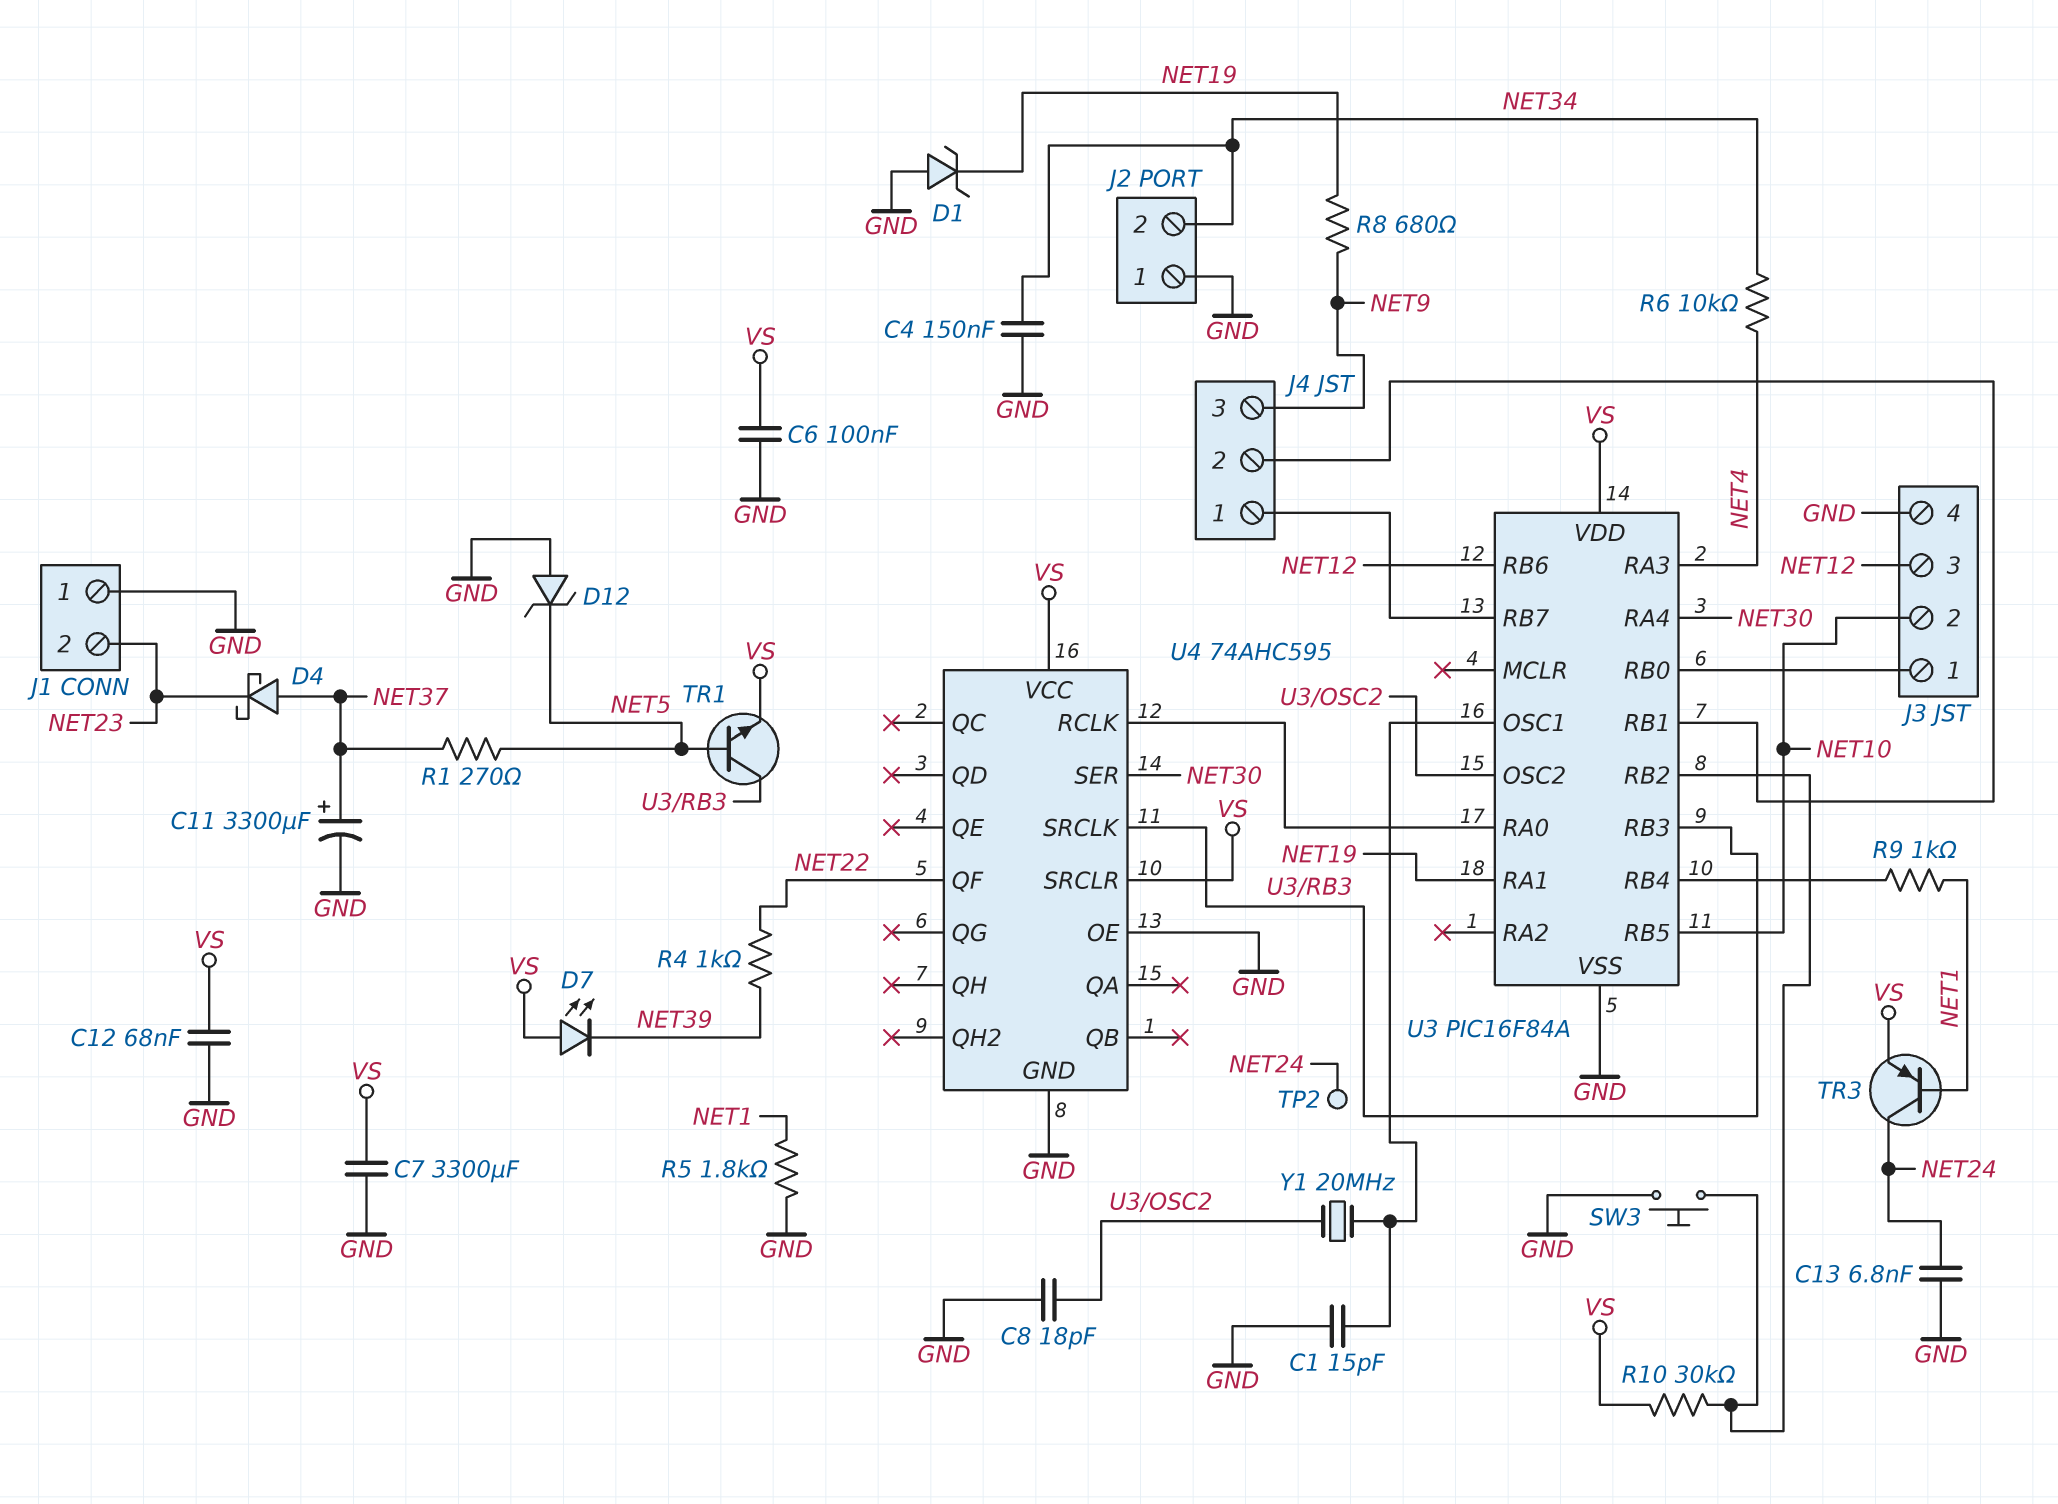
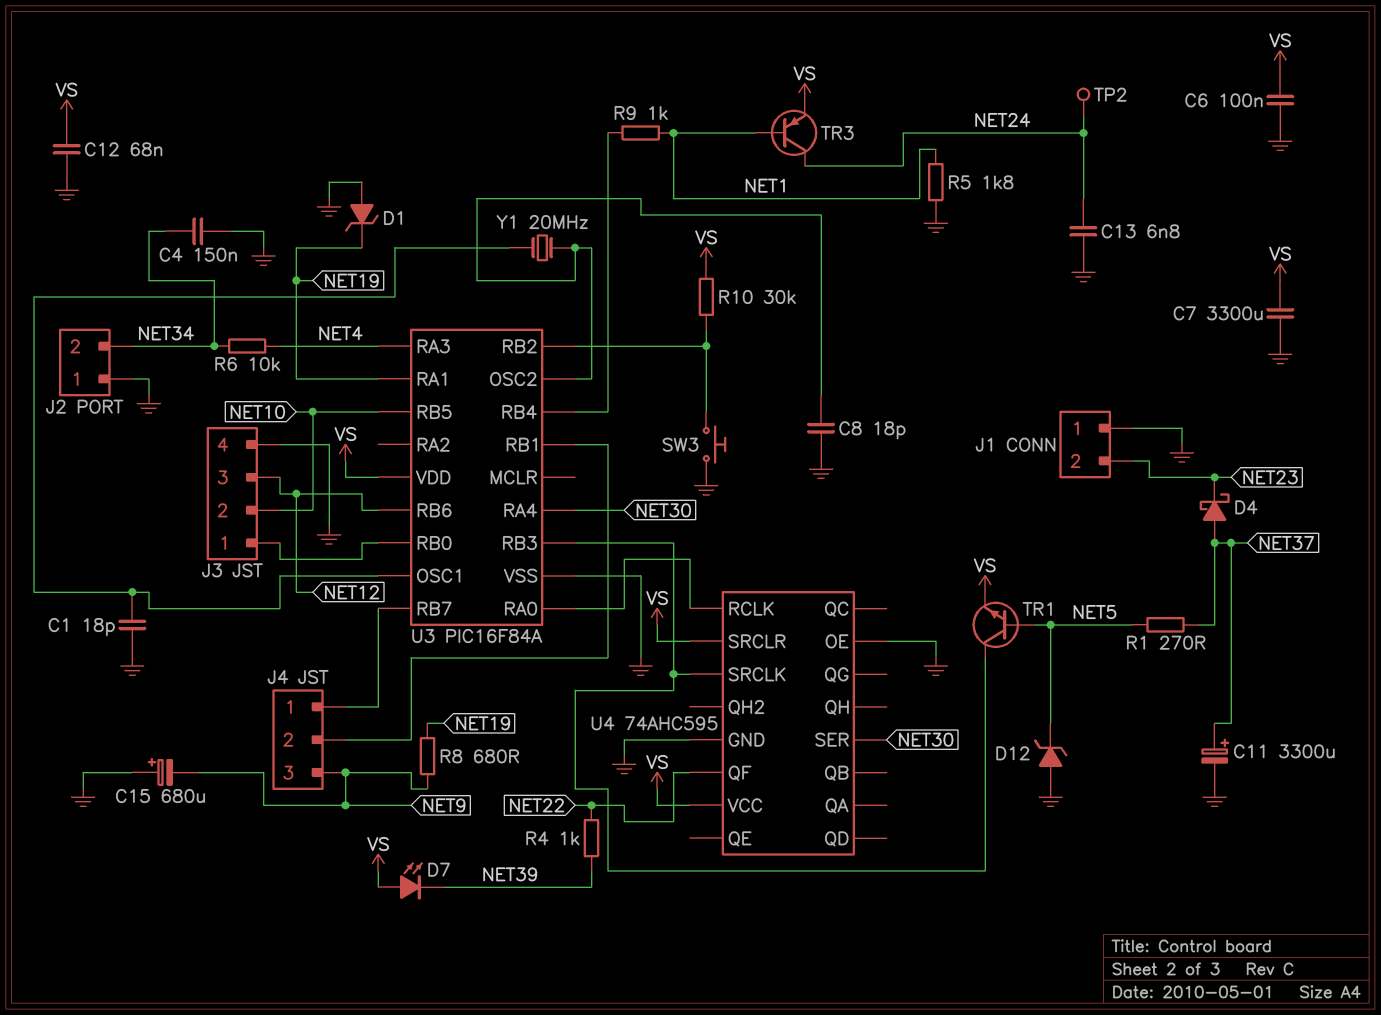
C1: 15pF (GND, U3/OSC1) -> 18pF (GND, U3/OSC1)
C15: none -> 680uF (plus GND, minus NET9)

